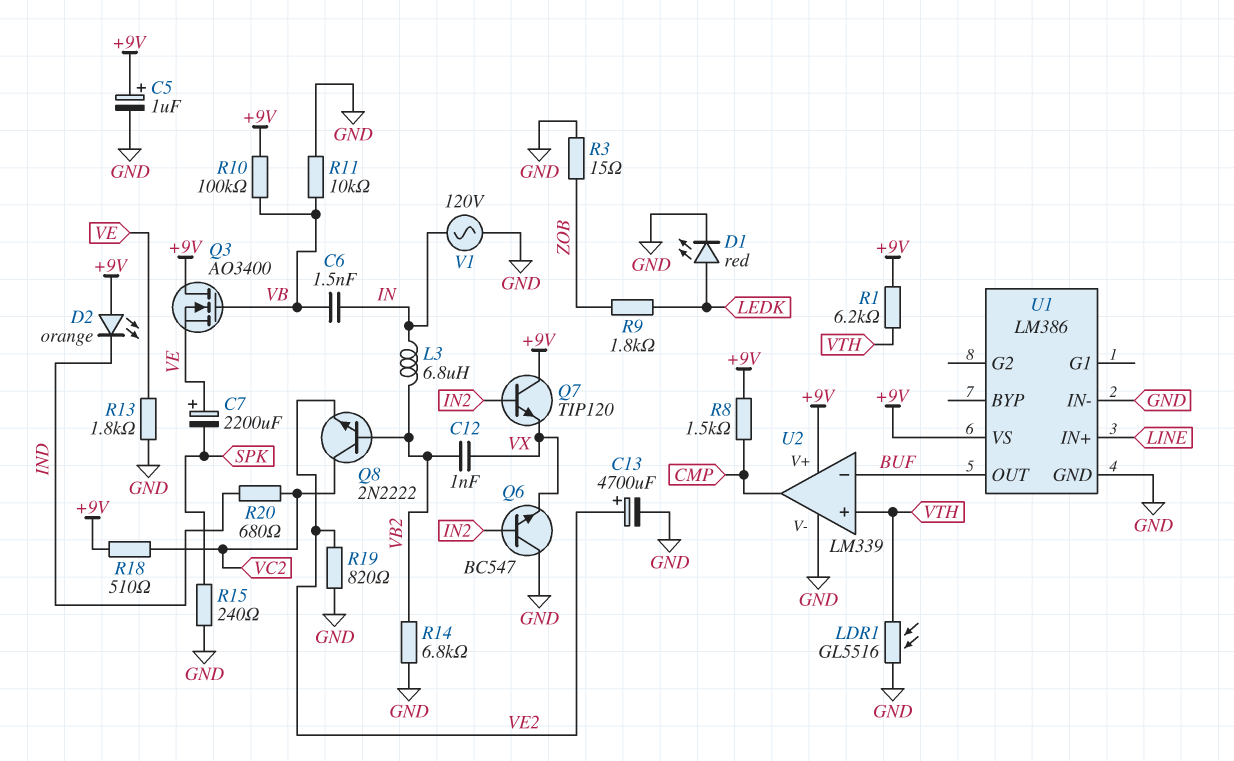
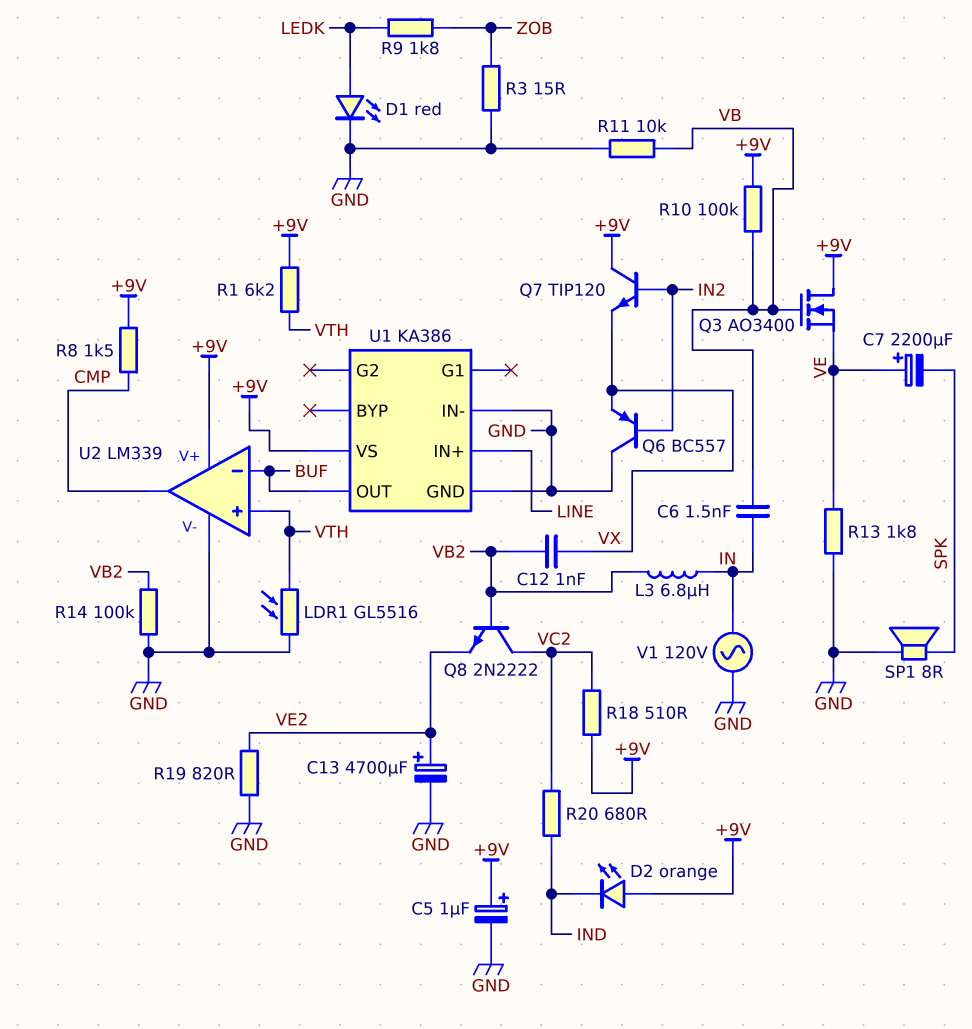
Q6: NPN BC547 (B IN2, C GND, E VX) -> PNP BC557 (B IN2, C GND, E VX)
R14: 6.8k (GND, VB2) -> 100k (GND, VB2)
R15: 240 (GND, SPK) -> none
SP1: none -> speaker 8R (GND, SPK)
U1: LM386 -> KA386

